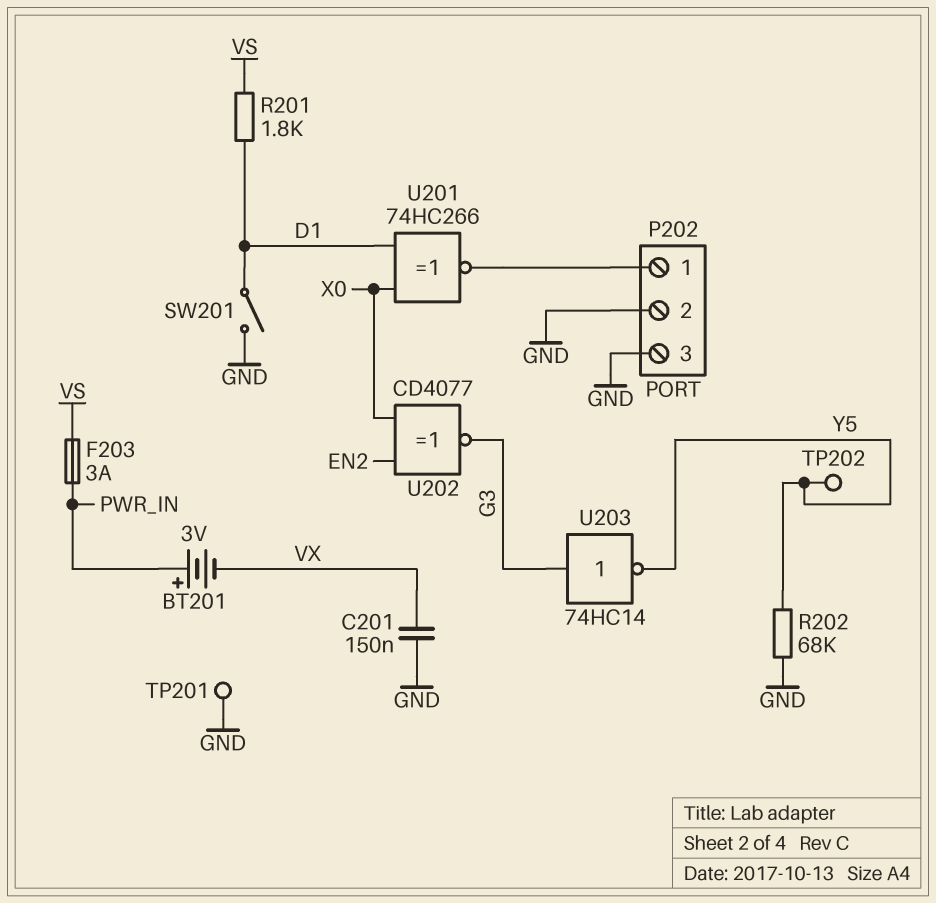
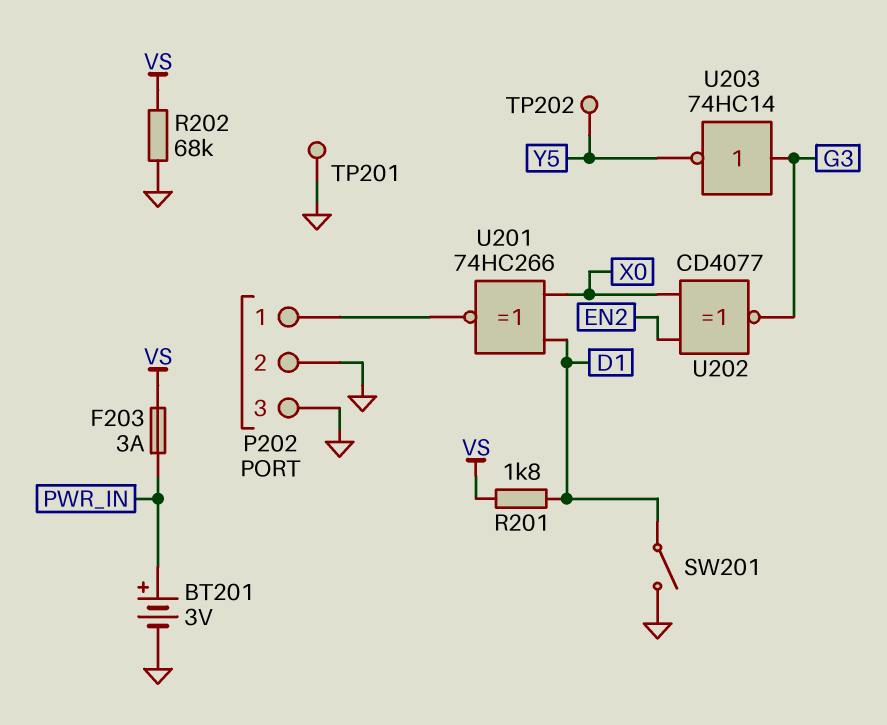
BT201: 3V (plus PWR_IN, minus VX) -> 3V (plus PWR_IN, minus GND)
C201: 150nF (GND, VX) -> none
R202: 68k (GND, Y5) -> 68k (GND, VS)

